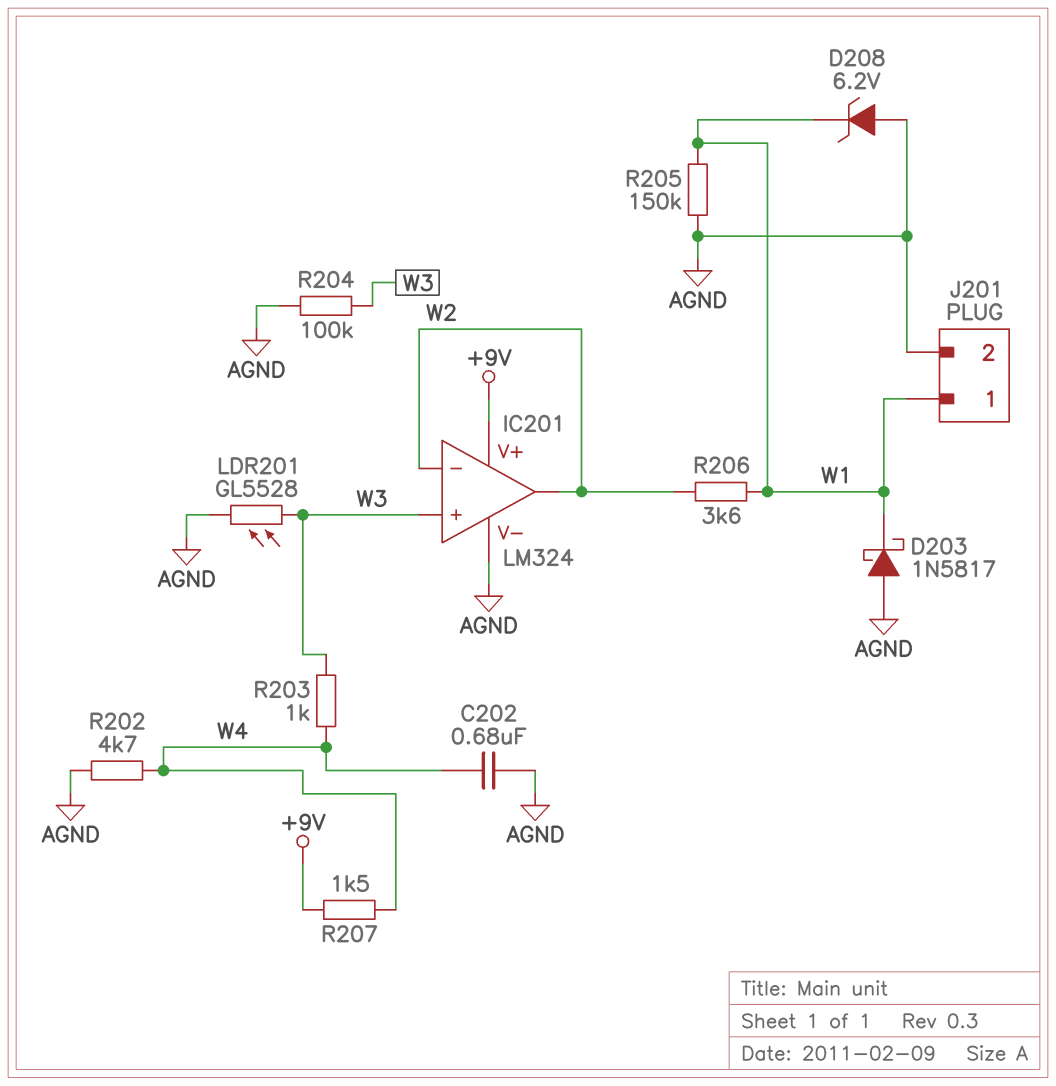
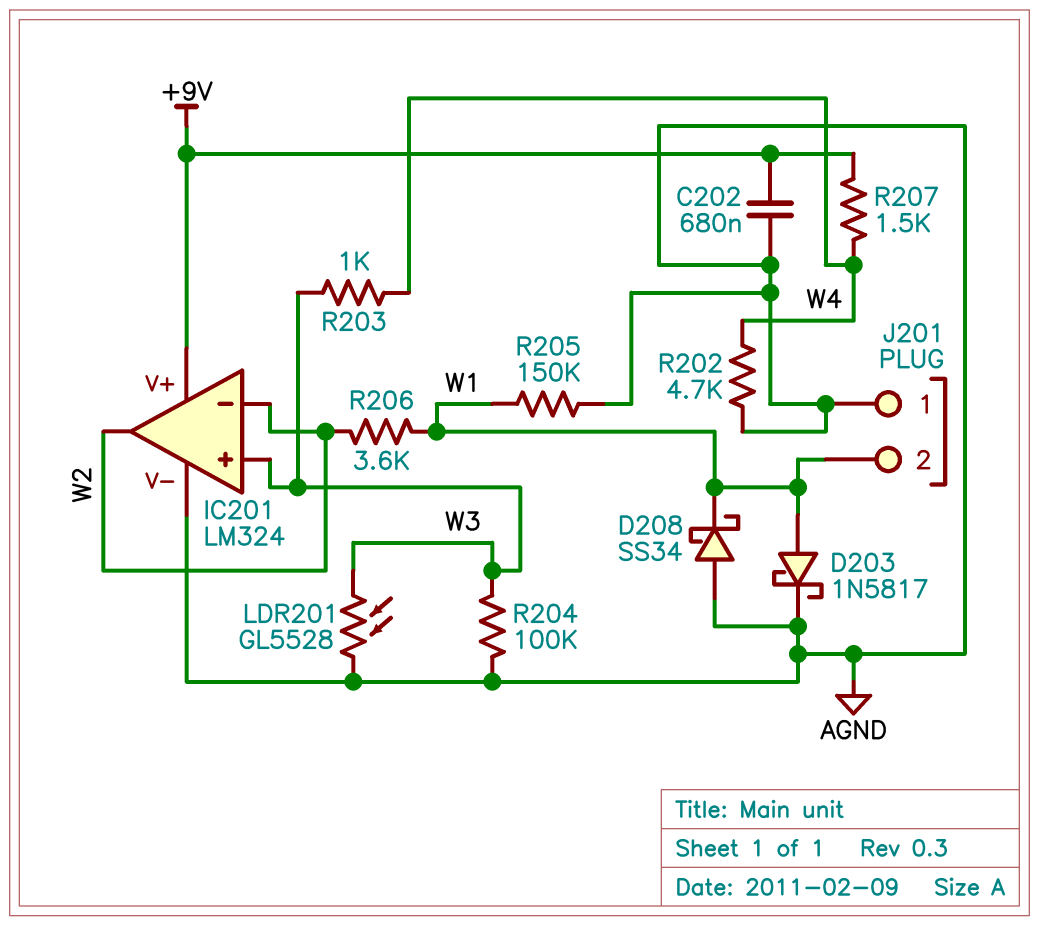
C202: 680nF (AGND, W4) -> 680nF (+9V, AGND)
D203: schottky 1N5817 (A AGND, K W1) -> schottky 1N5817 (A W1, K AGND)
D208: zener 6.2V (A AGND, K W1) -> schottky SS34 (A AGND, K W1)
J201 pin 1: W1 -> AGND
J201 pin 2: AGND -> W1

